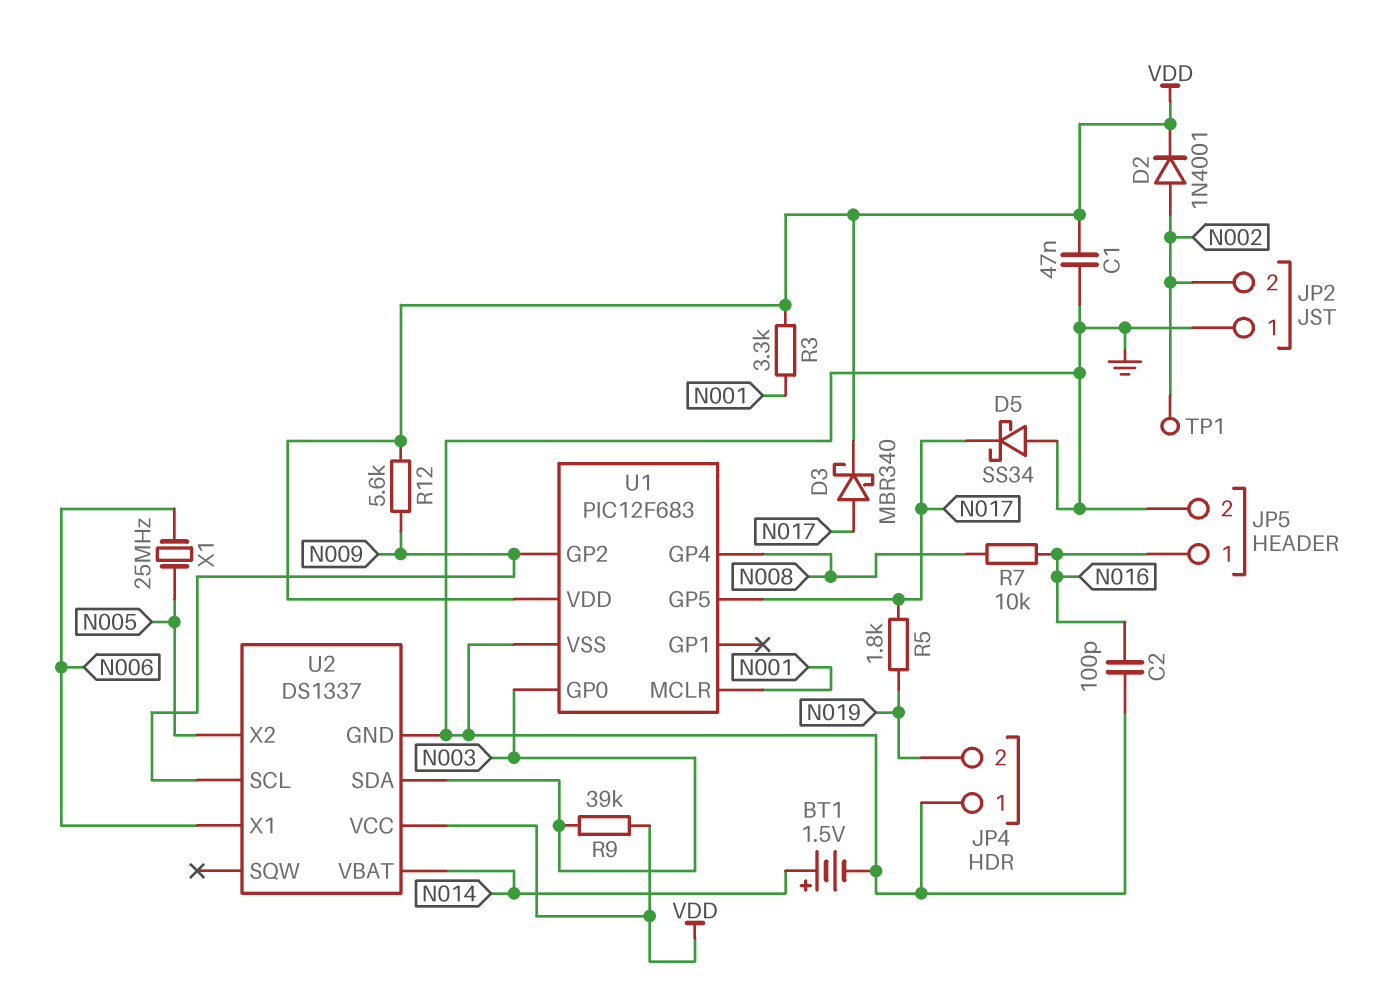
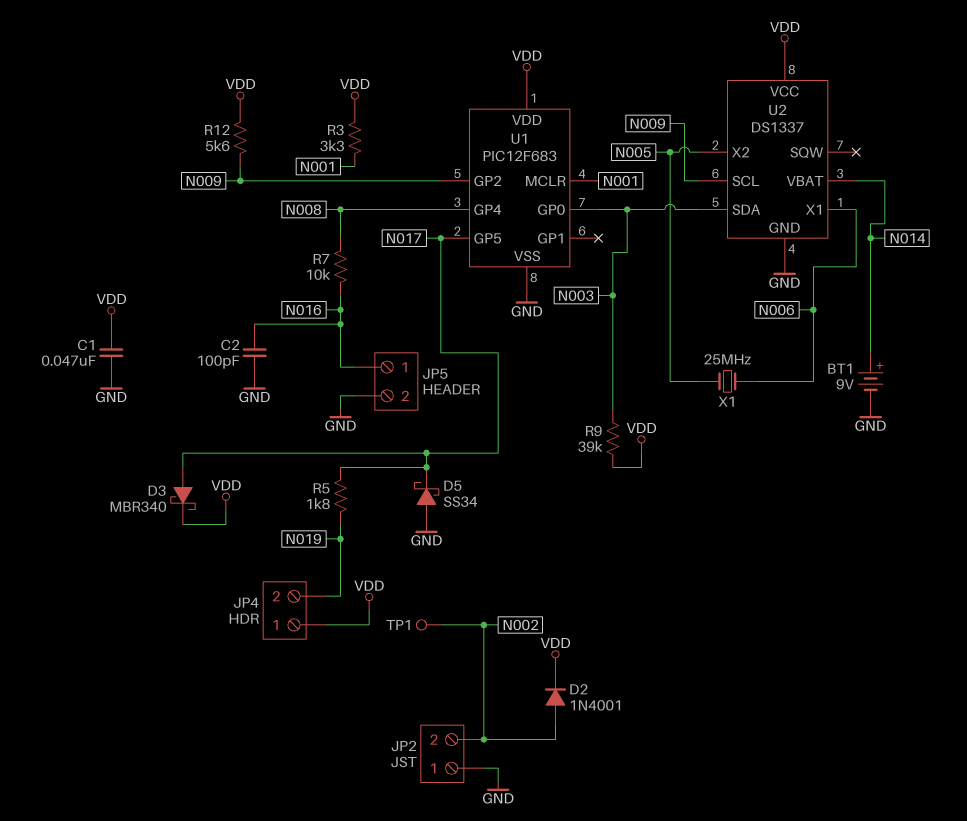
BT1: 1.5V (plus N014, minus GND) -> 9V (plus N014, minus GND)
JP4 pin 1: GND -> VDD

